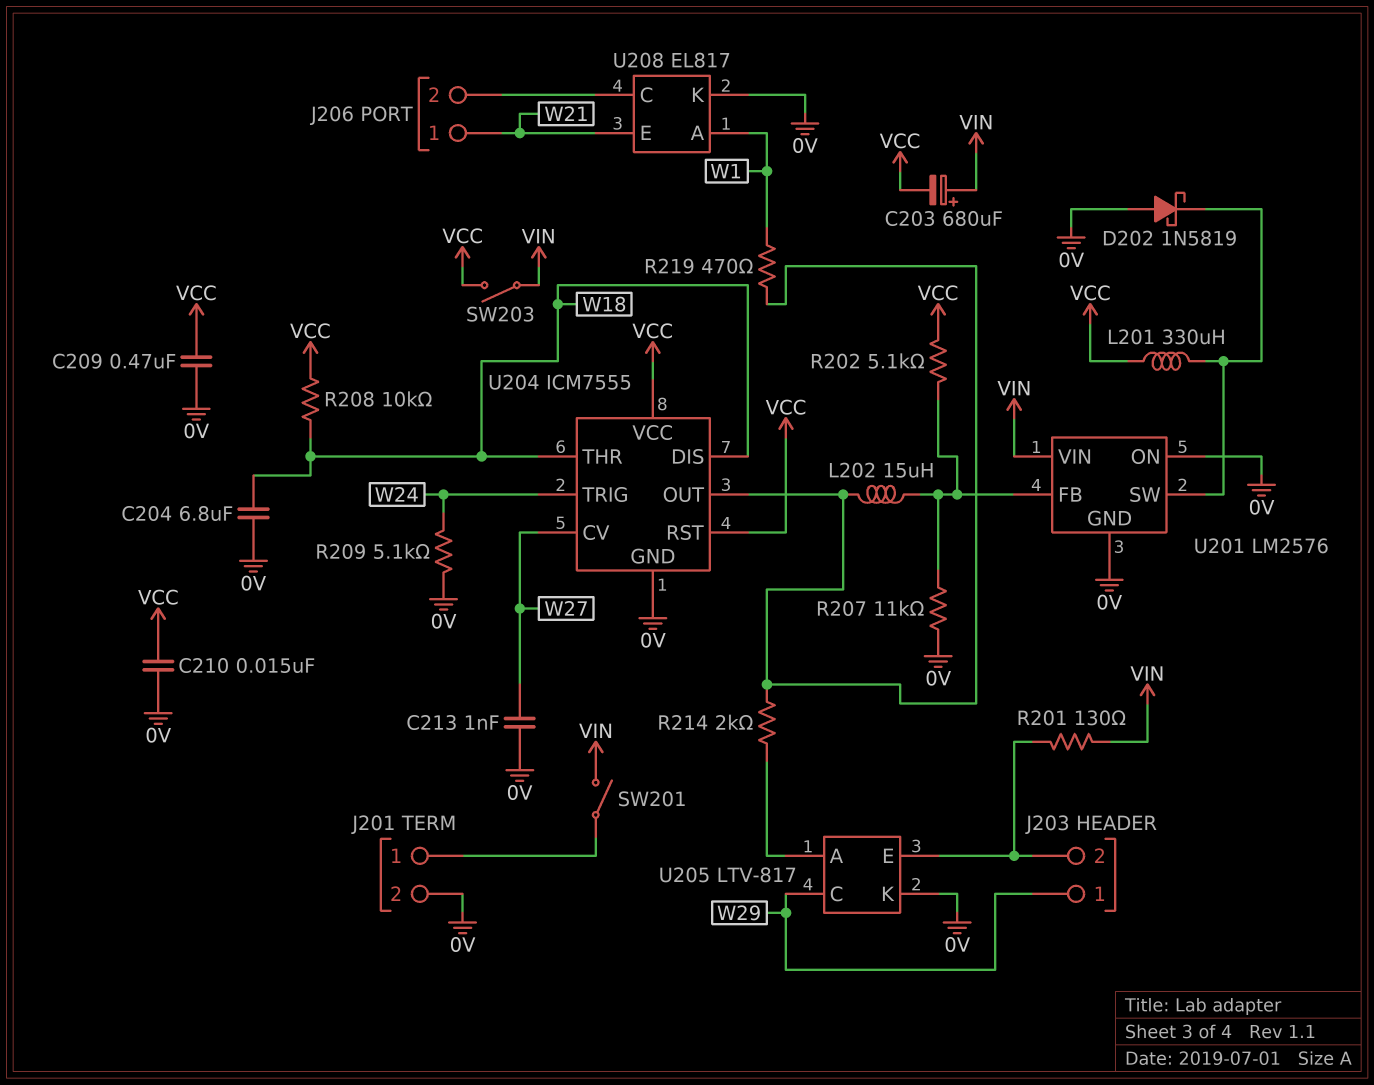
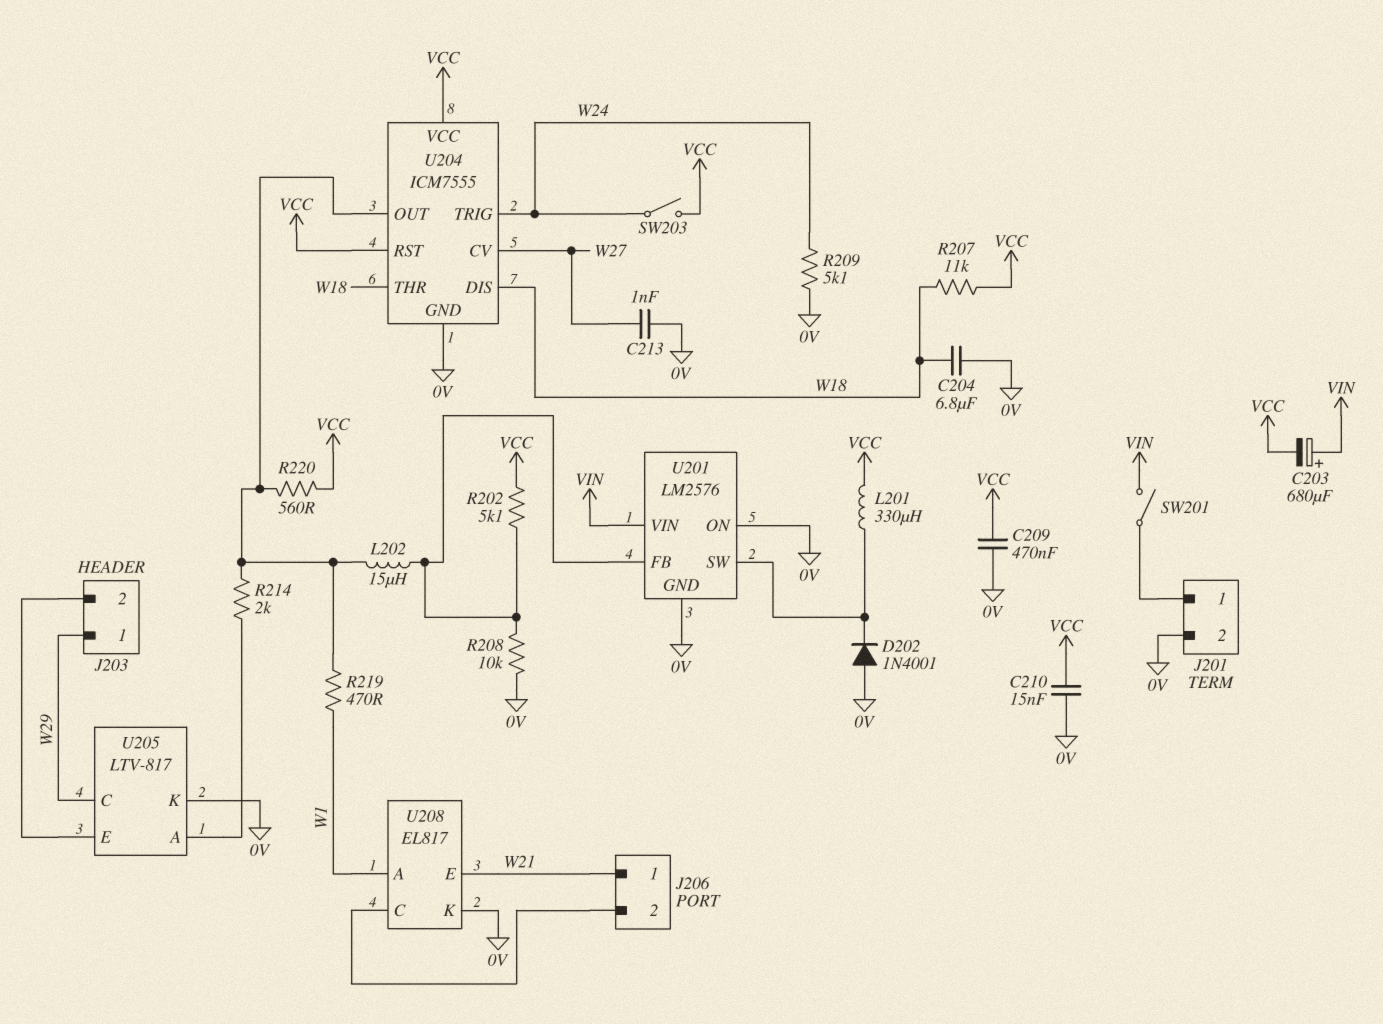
D202: schottky 1N5819 (A 0V, K U201/SW) -> diode 1N4001 (A 0V, K U201/SW)
R201: 130 (J203/2, VIN) -> none
R207: 11k (0V, U201/FB) -> 11k (VCC, W18)
R208: 10k (VCC, W18) -> 10k (0V, U201/FB)
R220: none -> 560 (U204/OUT, VCC)
SW203: switch (VCC, VIN) -> switch (VCC, W24)

